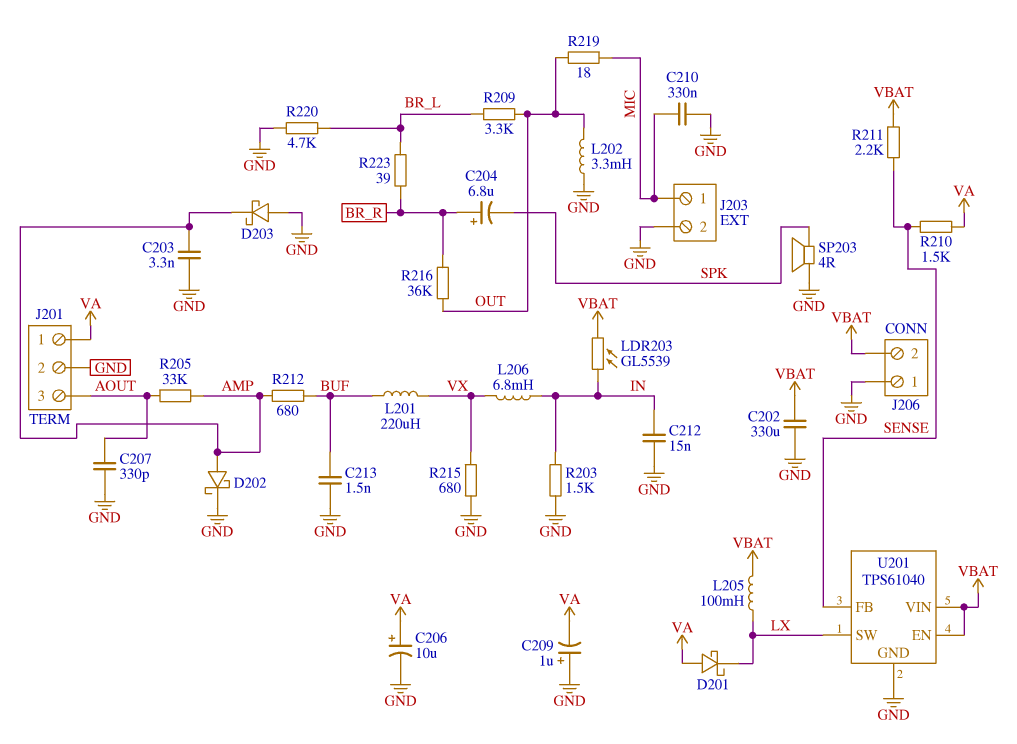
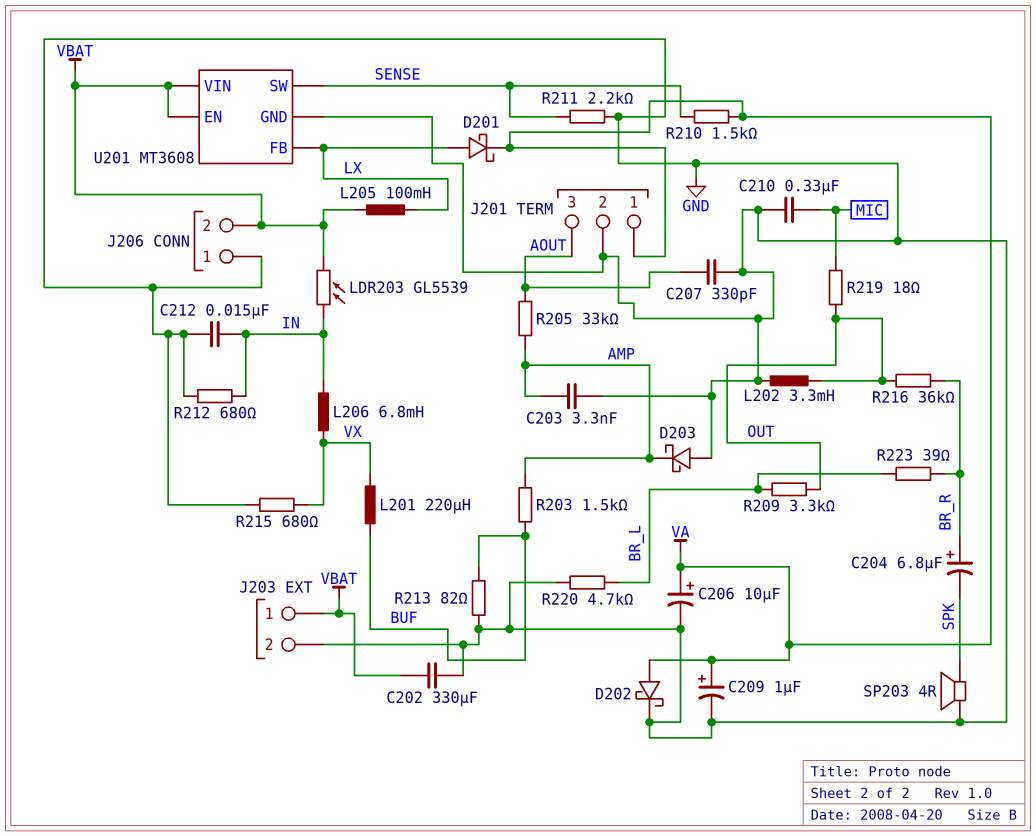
C209: 1uF (plus GND, minus VA) -> 1uF (plus VA, minus GND)
C213: 1.5nF (BUF, GND) -> none
D201: schottky (A VA, K LX) -> schottky (A LX, K VA)
D202: schottky (A AMP, K GND) -> schottky (A VA, K GND)
J203 pin 1: MIC -> VBAT
R203: 1.5k (GND, IN) -> 1.5k (AMP, BUF)
R211: 2.2k (SENSE, VBAT) -> 2.2k (GND, SENSE)
R212: 680 (AMP, BUF) -> 680 (GND, IN)
R213: none -> 82 (BUF, GND)
U201: TPS61040 -> MT3608
U201 pin FB: SENSE -> LX
U201 pin SW: LX -> SENSE

